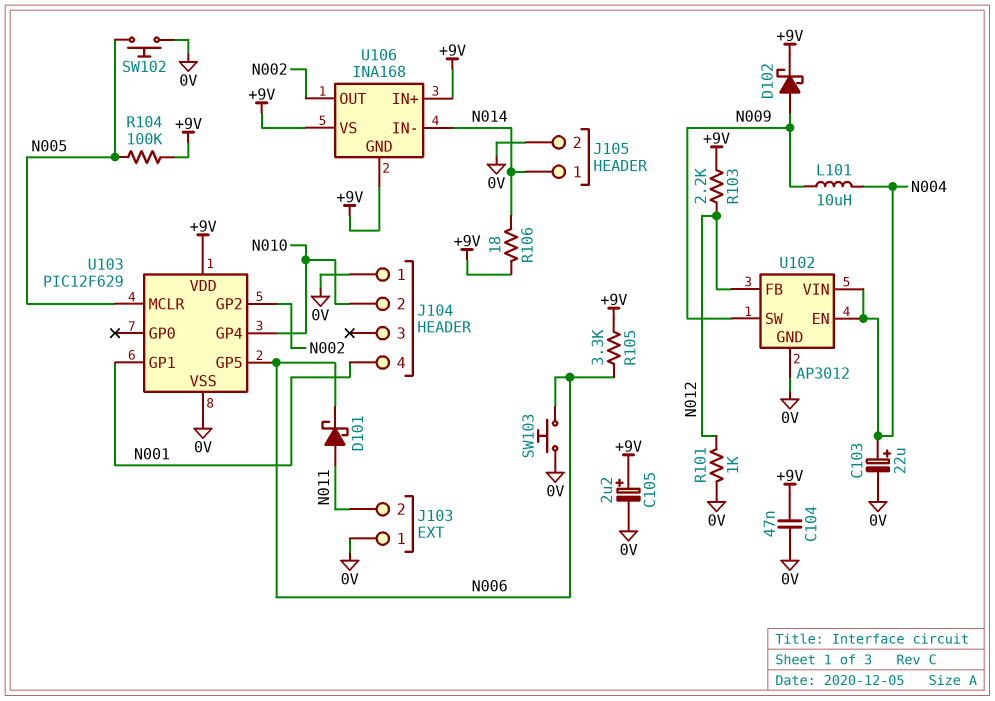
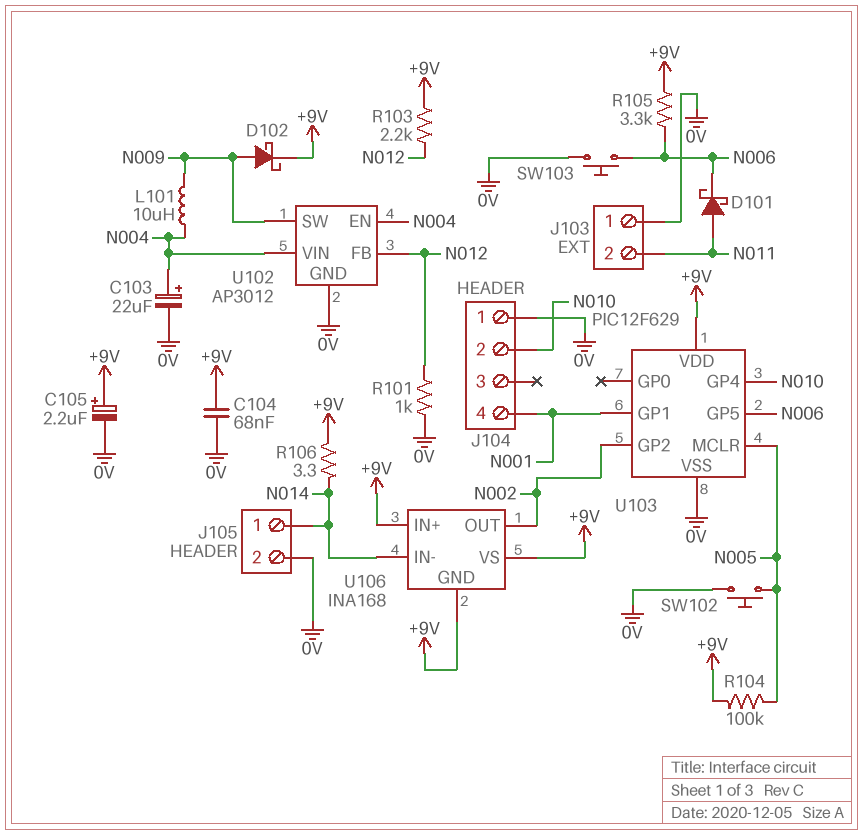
C104: 47nF (+9V, 0V) -> 68nF (+9V, 0V)
R106: 18 (+9V, N014) -> 3.3 (+9V, N014)

